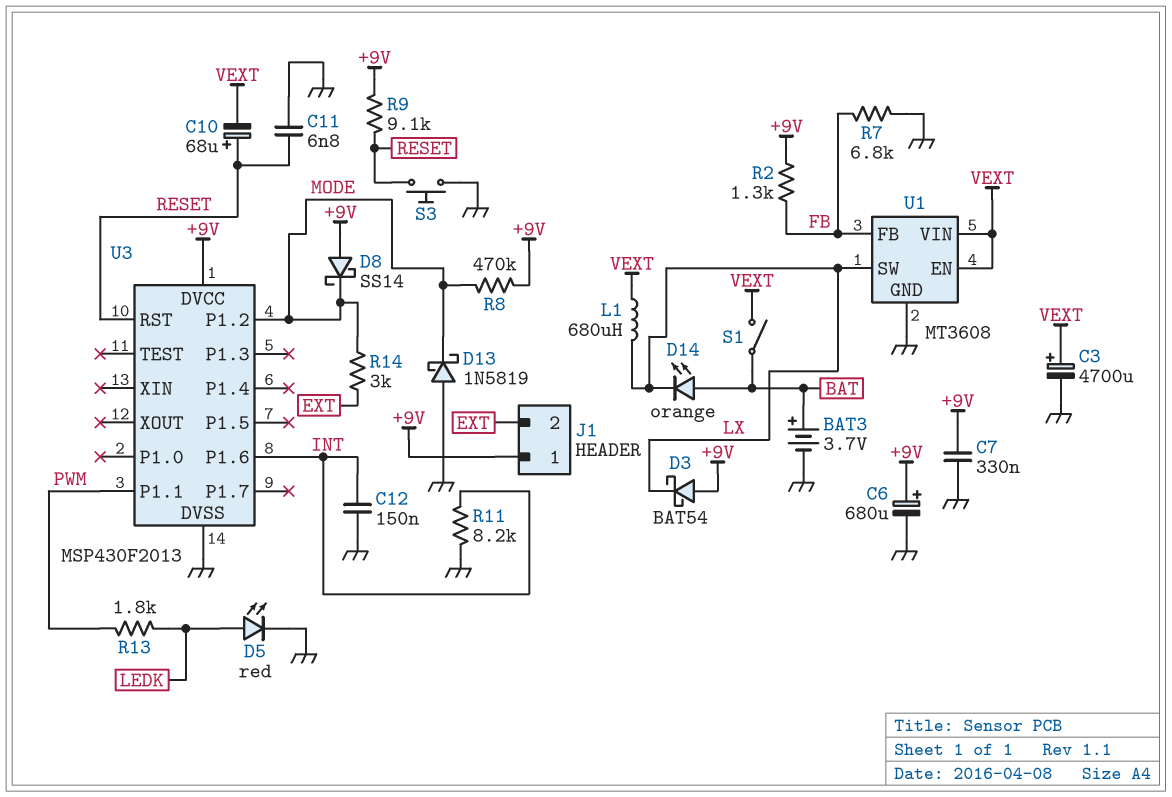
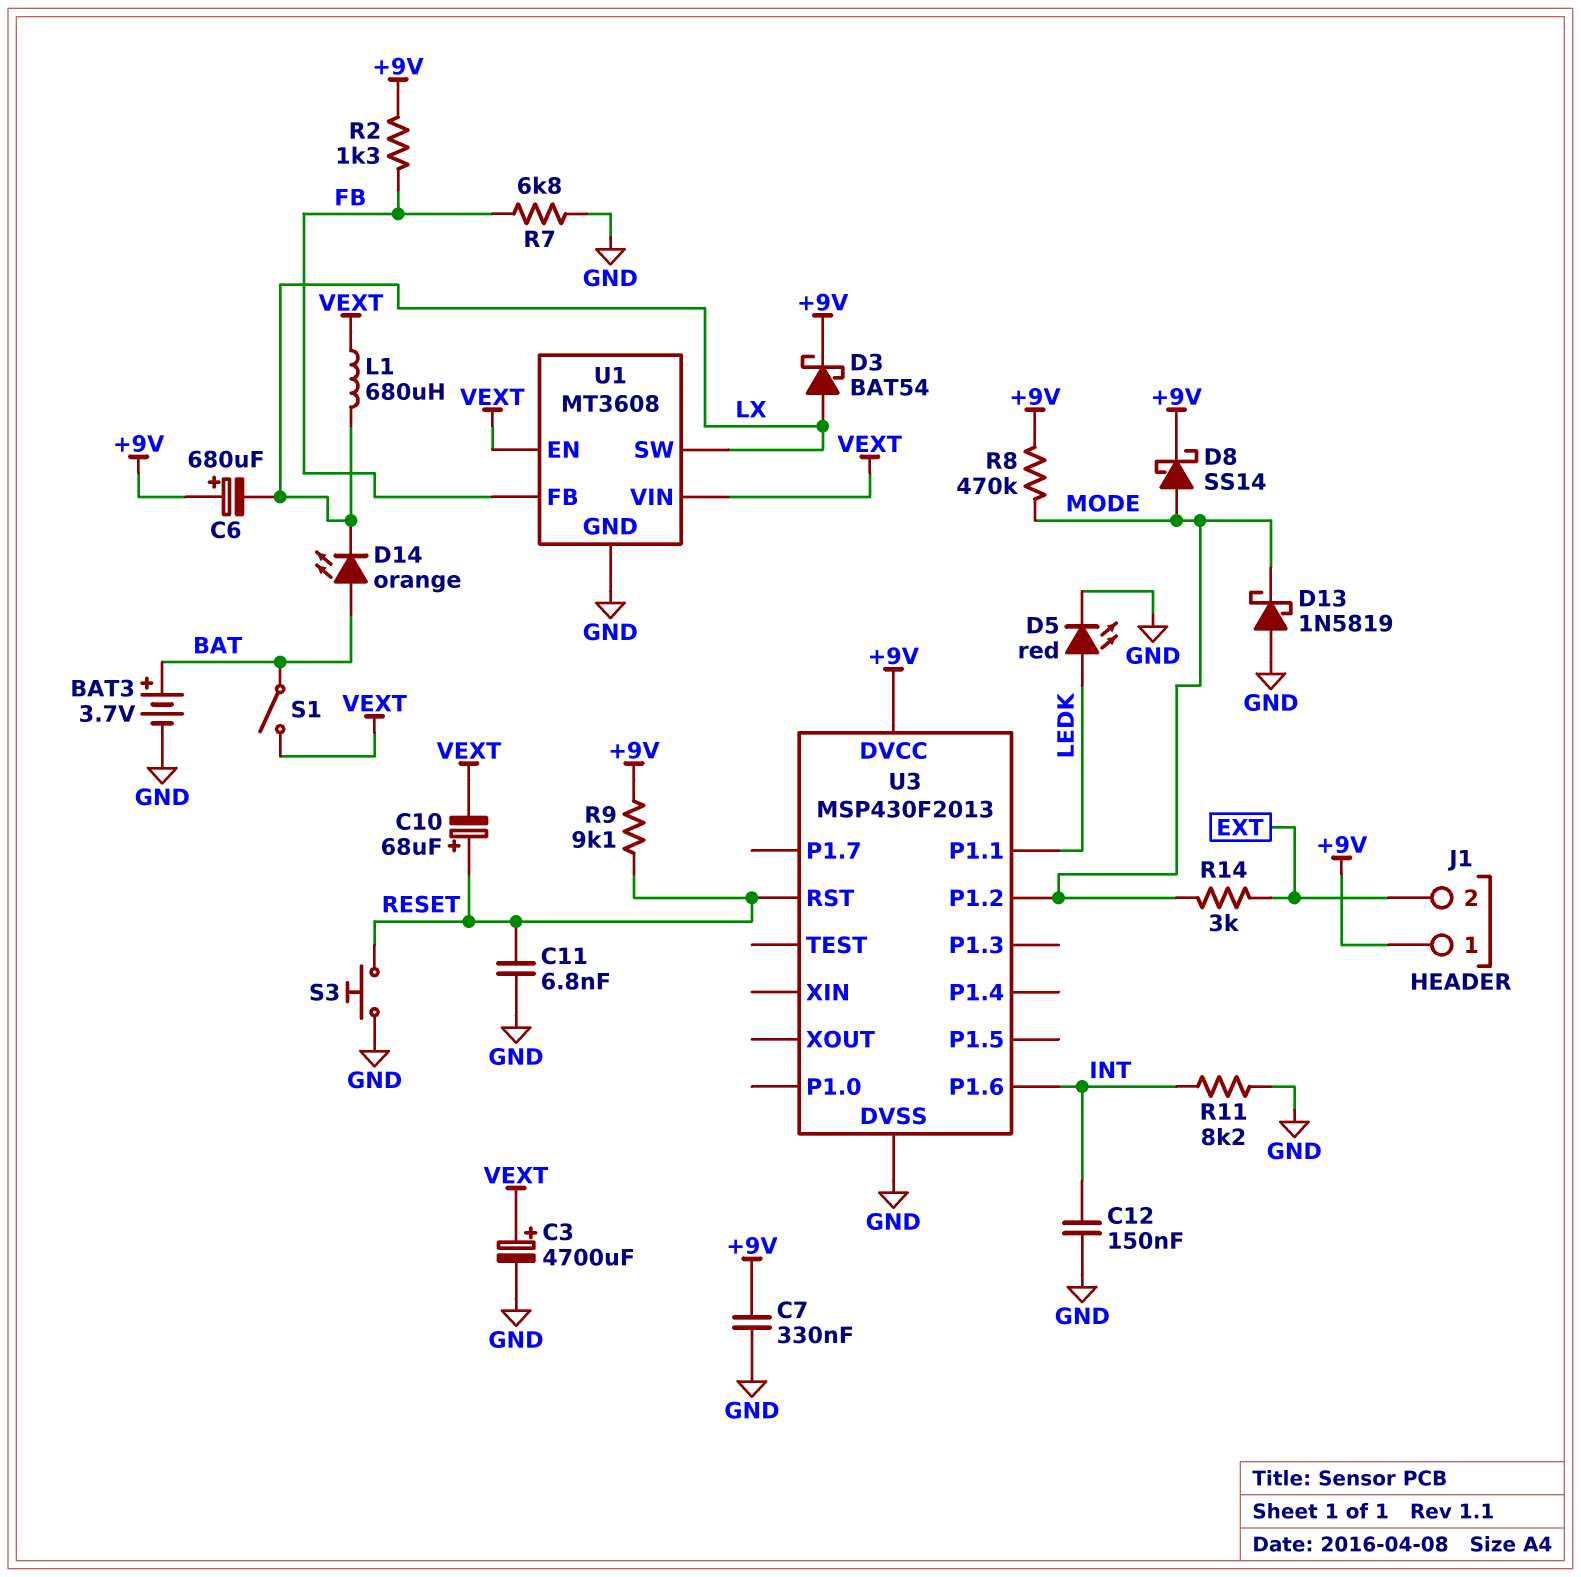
C6: 680uF (plus +9V, minus GND) -> 680uF (plus +9V, minus LX)
D3: schottky BAT54 (A +9V, K LX) -> schottky BAT54 (A LX, K +9V)
D8: schottky SS14 (A +9V, K MODE) -> schottky SS14 (A MODE, K +9V)
R13: 1.8k (LEDK, PWM) -> none
U3 pin P1.1: PWM -> LEDK

